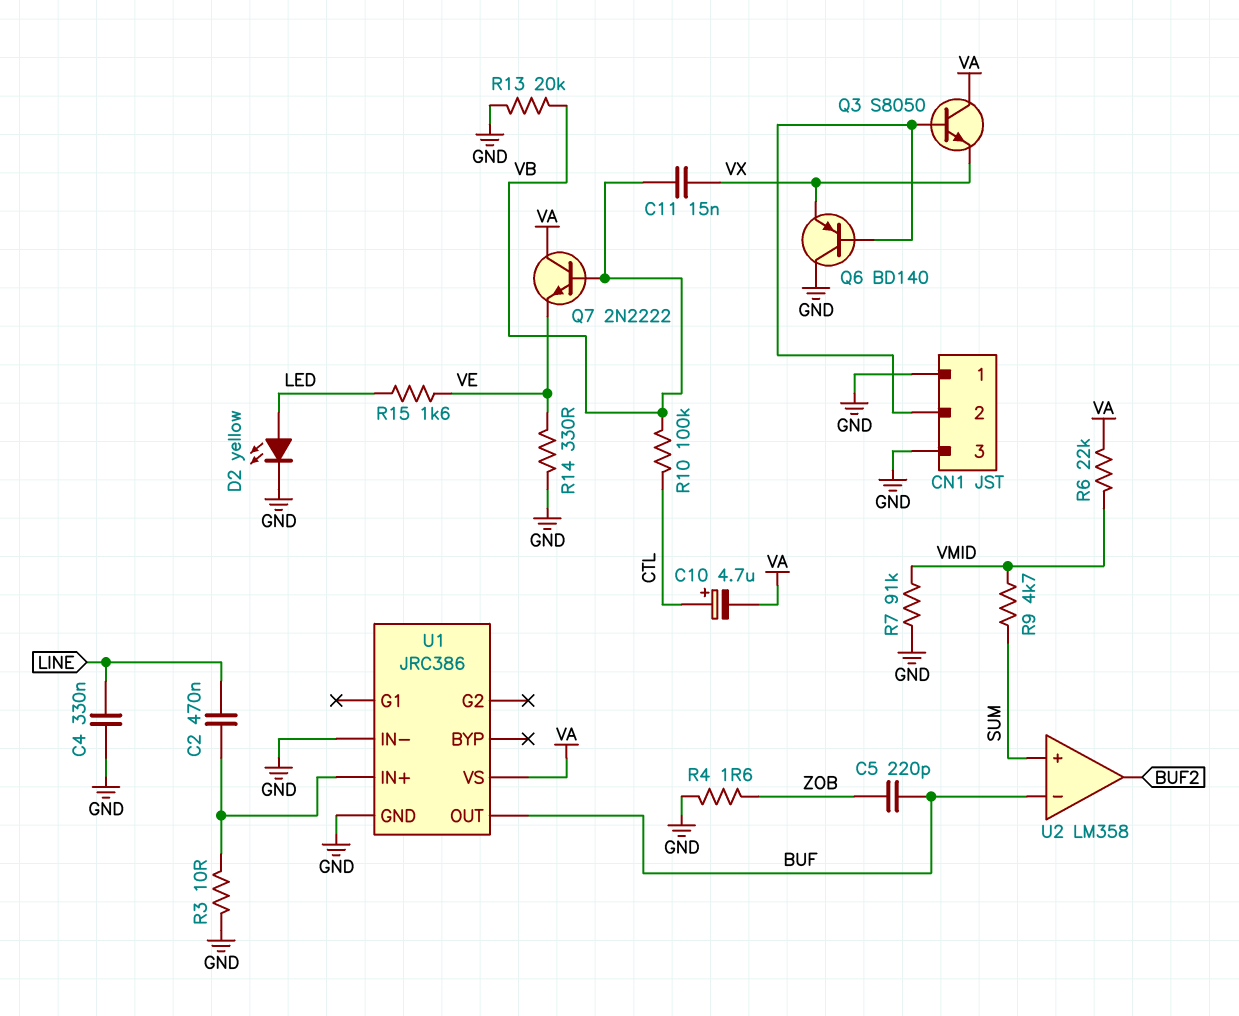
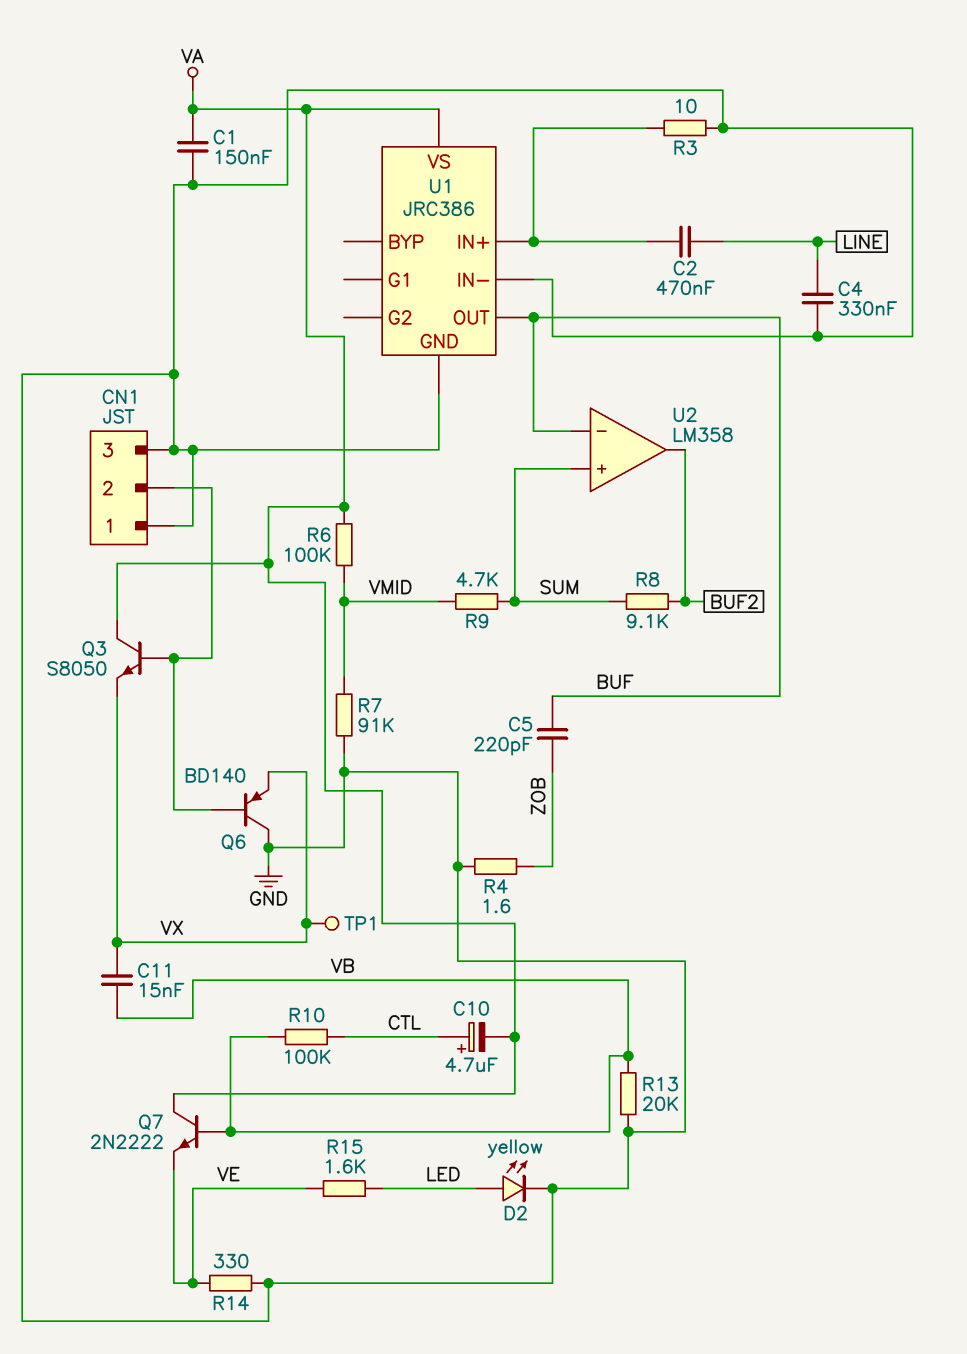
C1: none -> 150nF (GND, VA)
R6: 22k (VA, VMID) -> 100k (VA, VMID)
R8: none -> 9.1k (BUF2, SUM)
TP1: none -> test point (VX)

